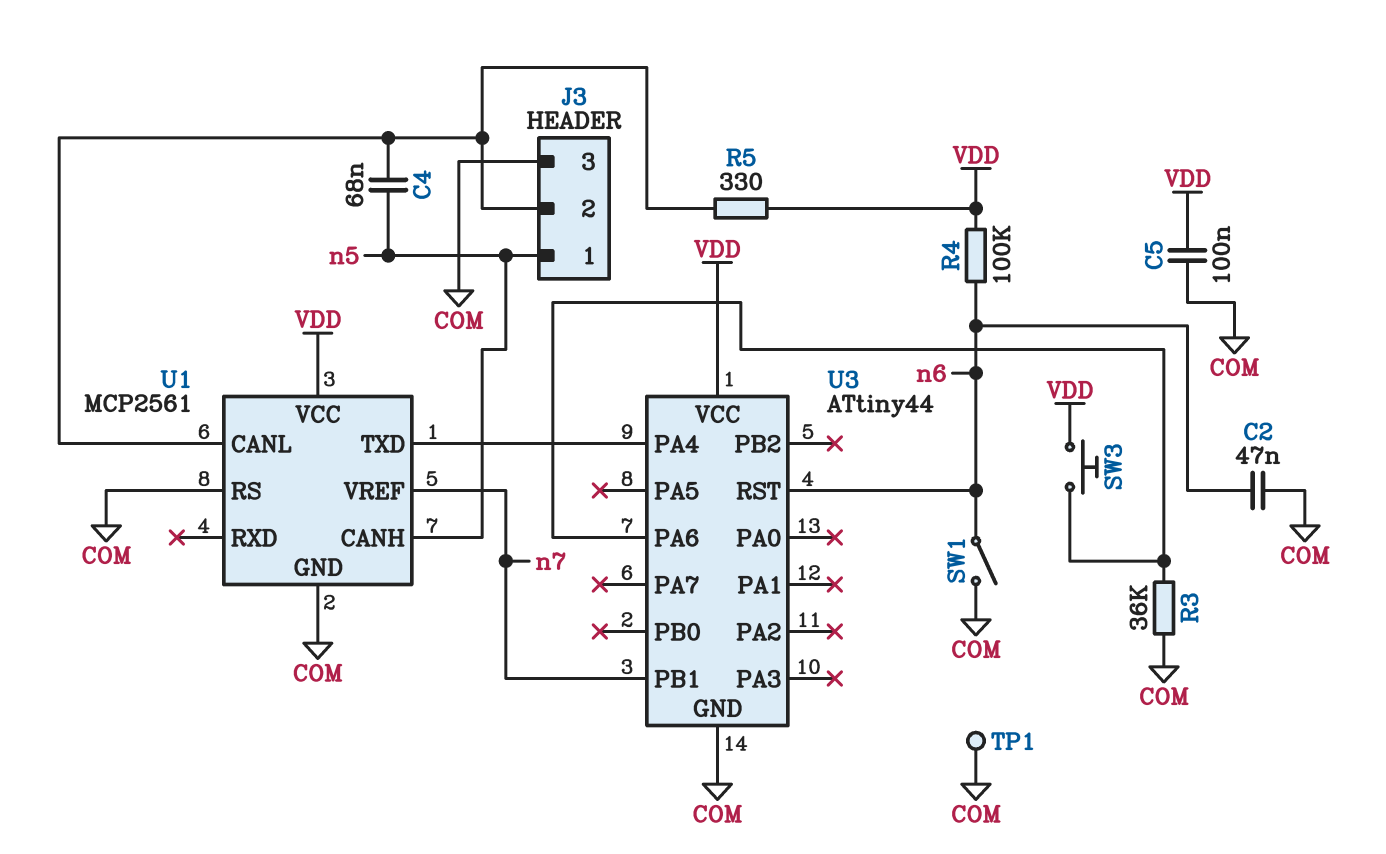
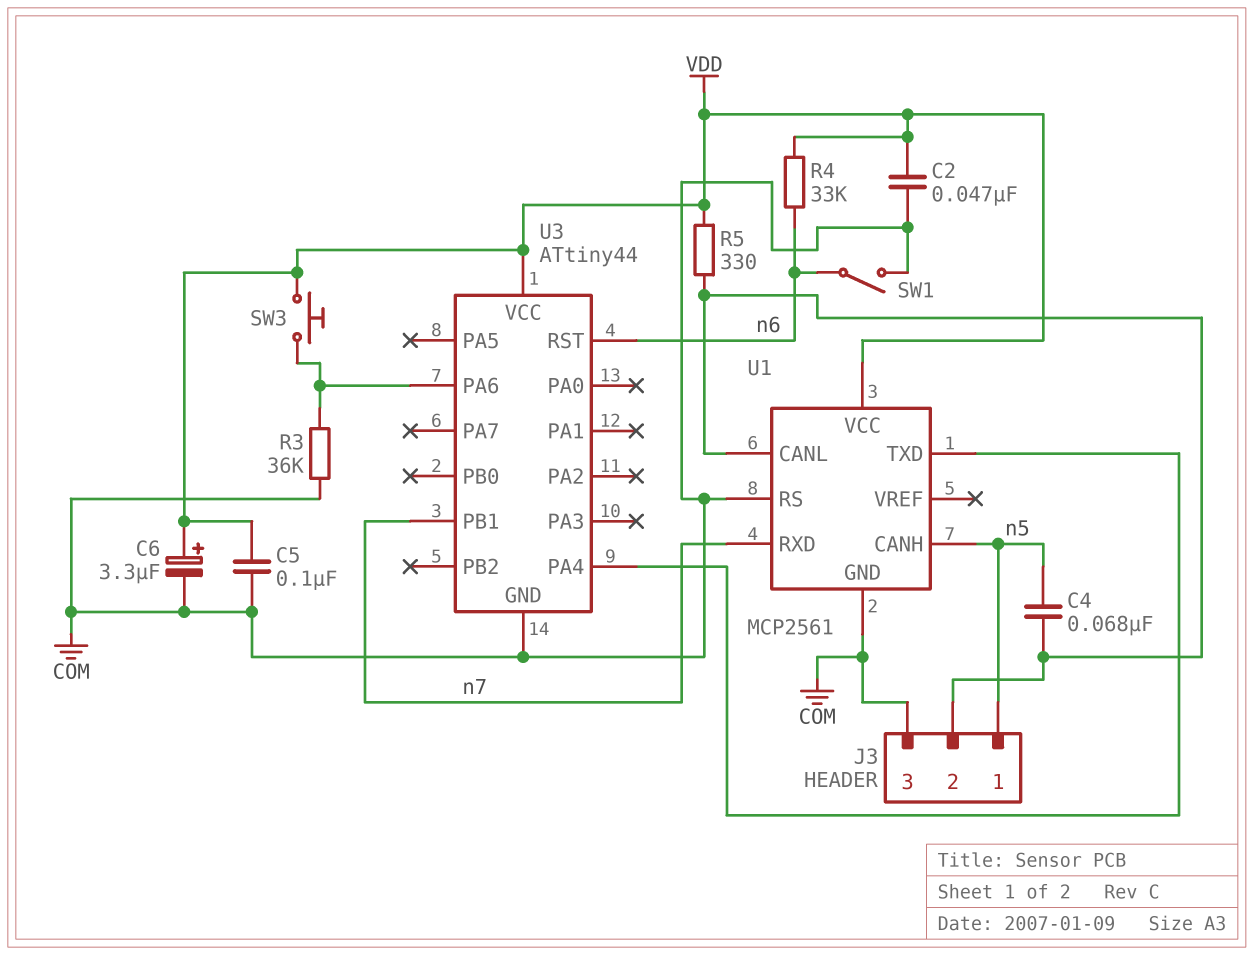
C2: 47nF (COM, n6) -> 47nF (COM, VDD)
C6: none -> 3.3uF (plus VDD, minus COM)
R4: 100k (VDD, n6) -> 33k (VDD, n6)
TP1: test point (COM) -> none
U1 pin RXD: none -> n7
U1 pin VREF: n7 -> none

